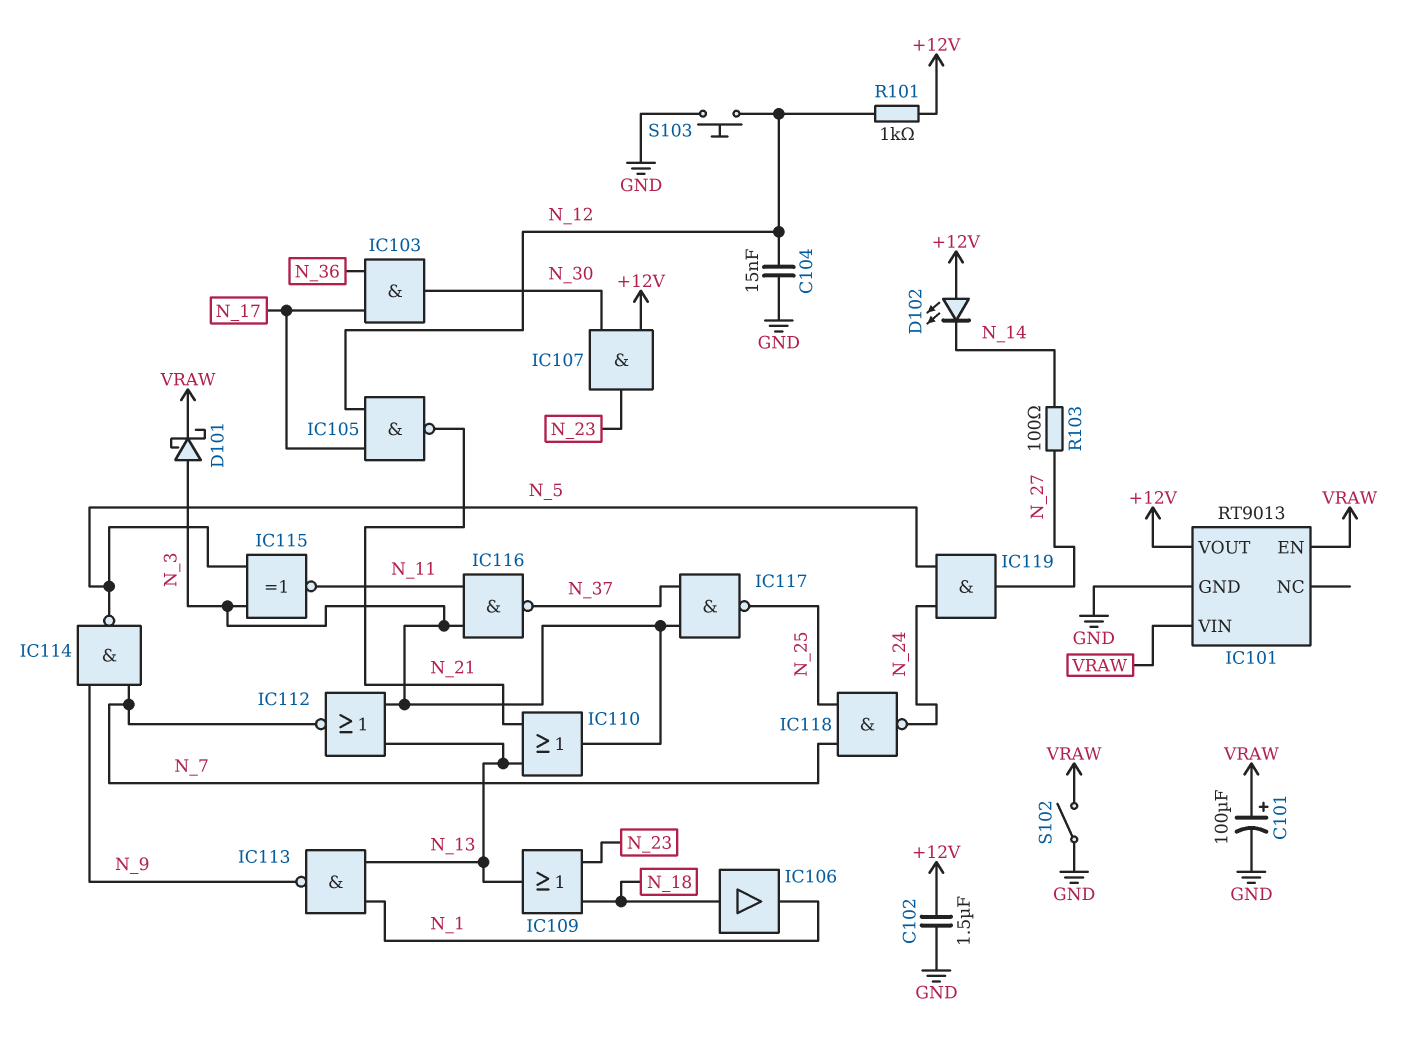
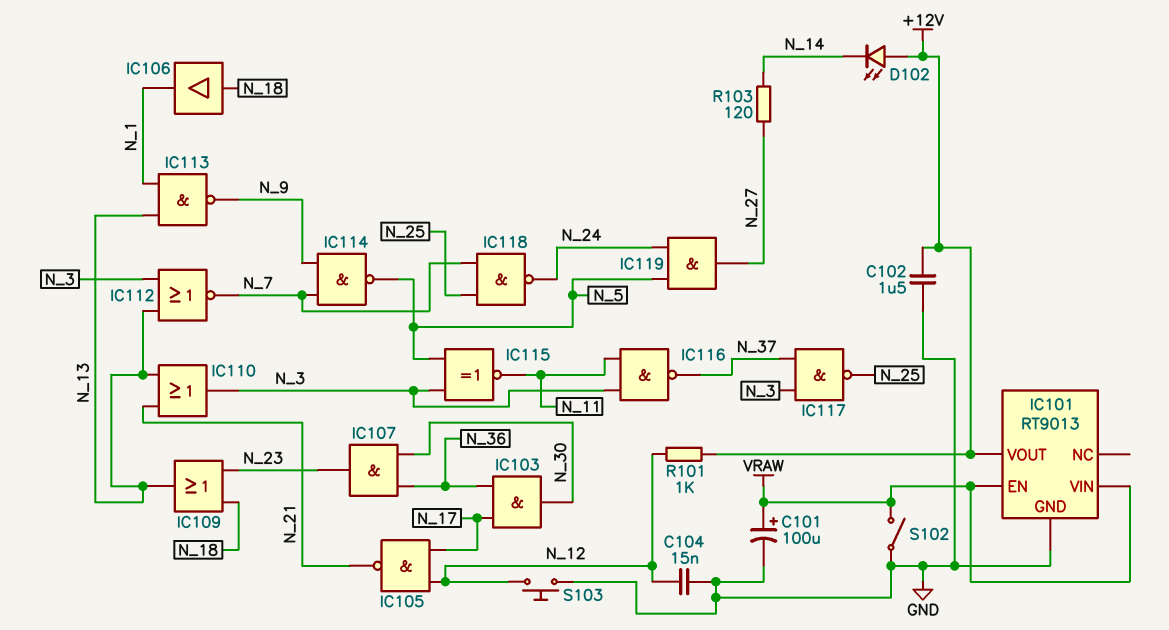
D101: schottky (A N_3, K VRAW) -> none
IC107: AND (in +12V, in N_30, out N_23) -> AND (in N_30, in N_36, out N_23)
R103: 100 (N_14, N_27) -> 120 (N_14, N_27)

